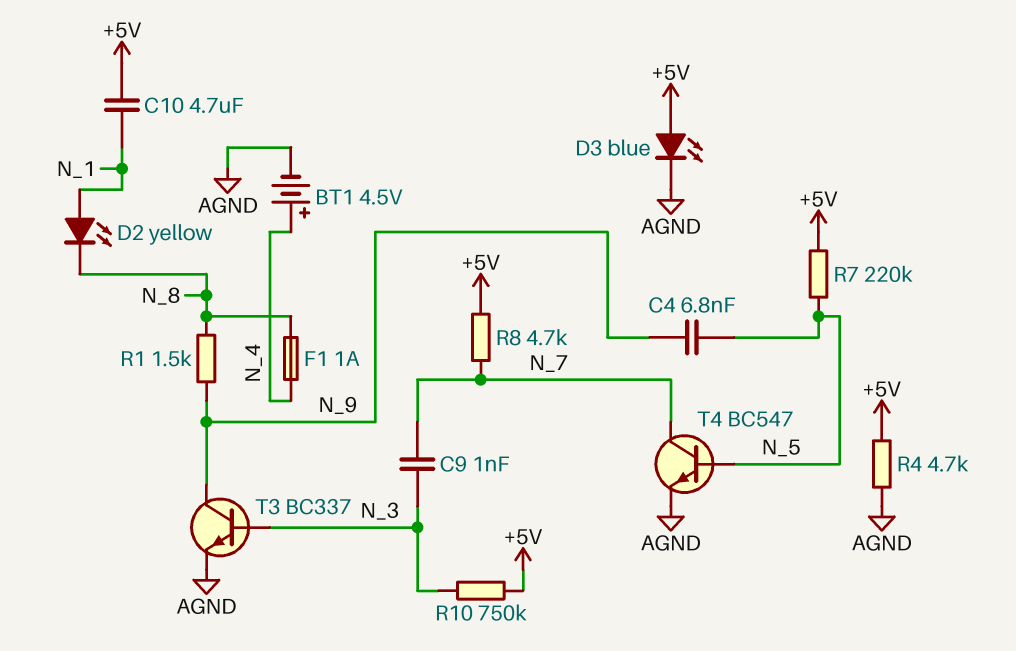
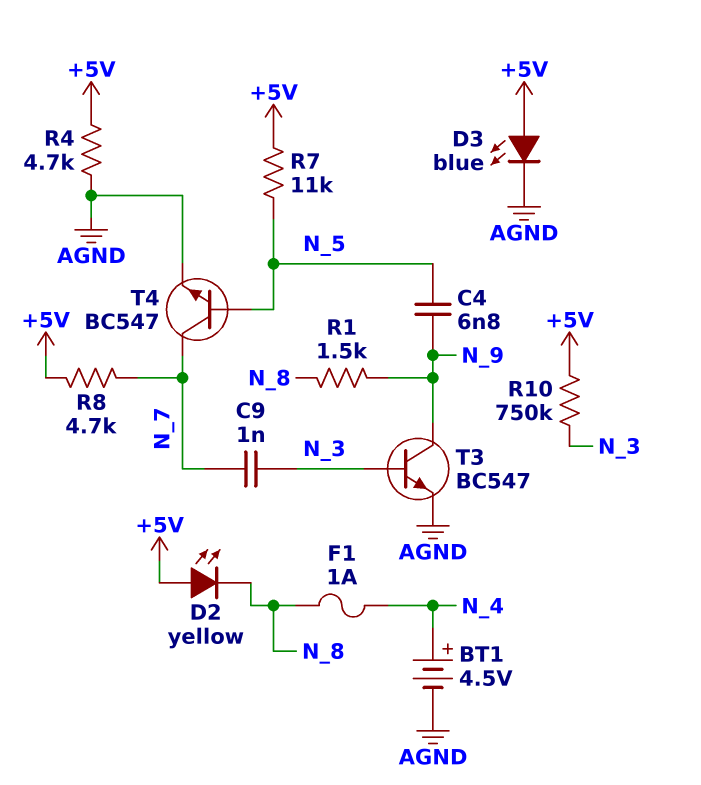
C10: 4.7uF (+5V, N_1) -> none
D2: LED yellow (A N_1, K N_8) -> LED yellow (A +5V, K N_8)
R7: 220k (+5V, N_5) -> 11k (+5V, N_5)
T3: NPN BC337 (B N_3, C N_9, E AGND) -> NPN BC547 (B N_3, C N_9, E AGND)

